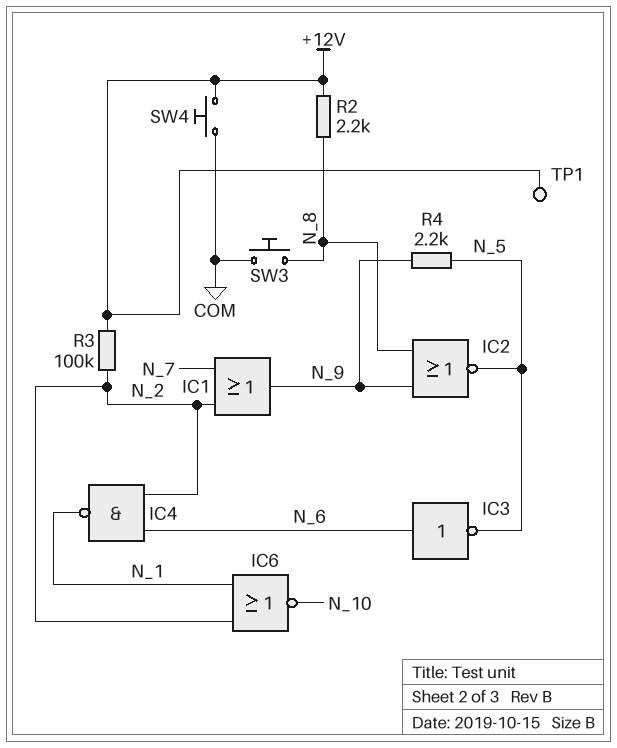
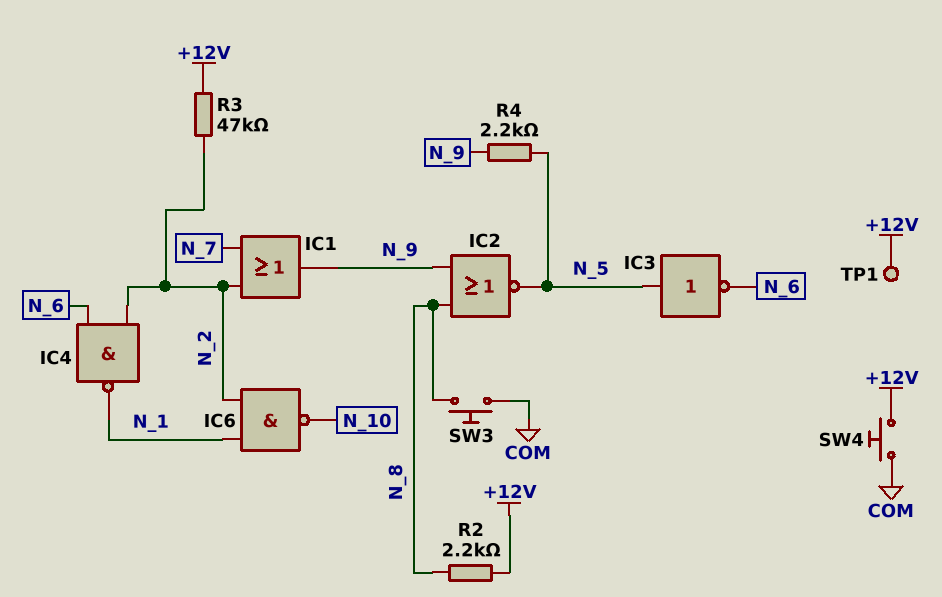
IC3: NOT (in N_6, out N_5) -> NOT (in N_5, out N_6)
IC6: NOR (in N_1, in N_2, out N_10) -> NAND (in N_1, in N_2, out N_10)
R3: 100k (+12V, N_2) -> 47k (+12V, N_2)

